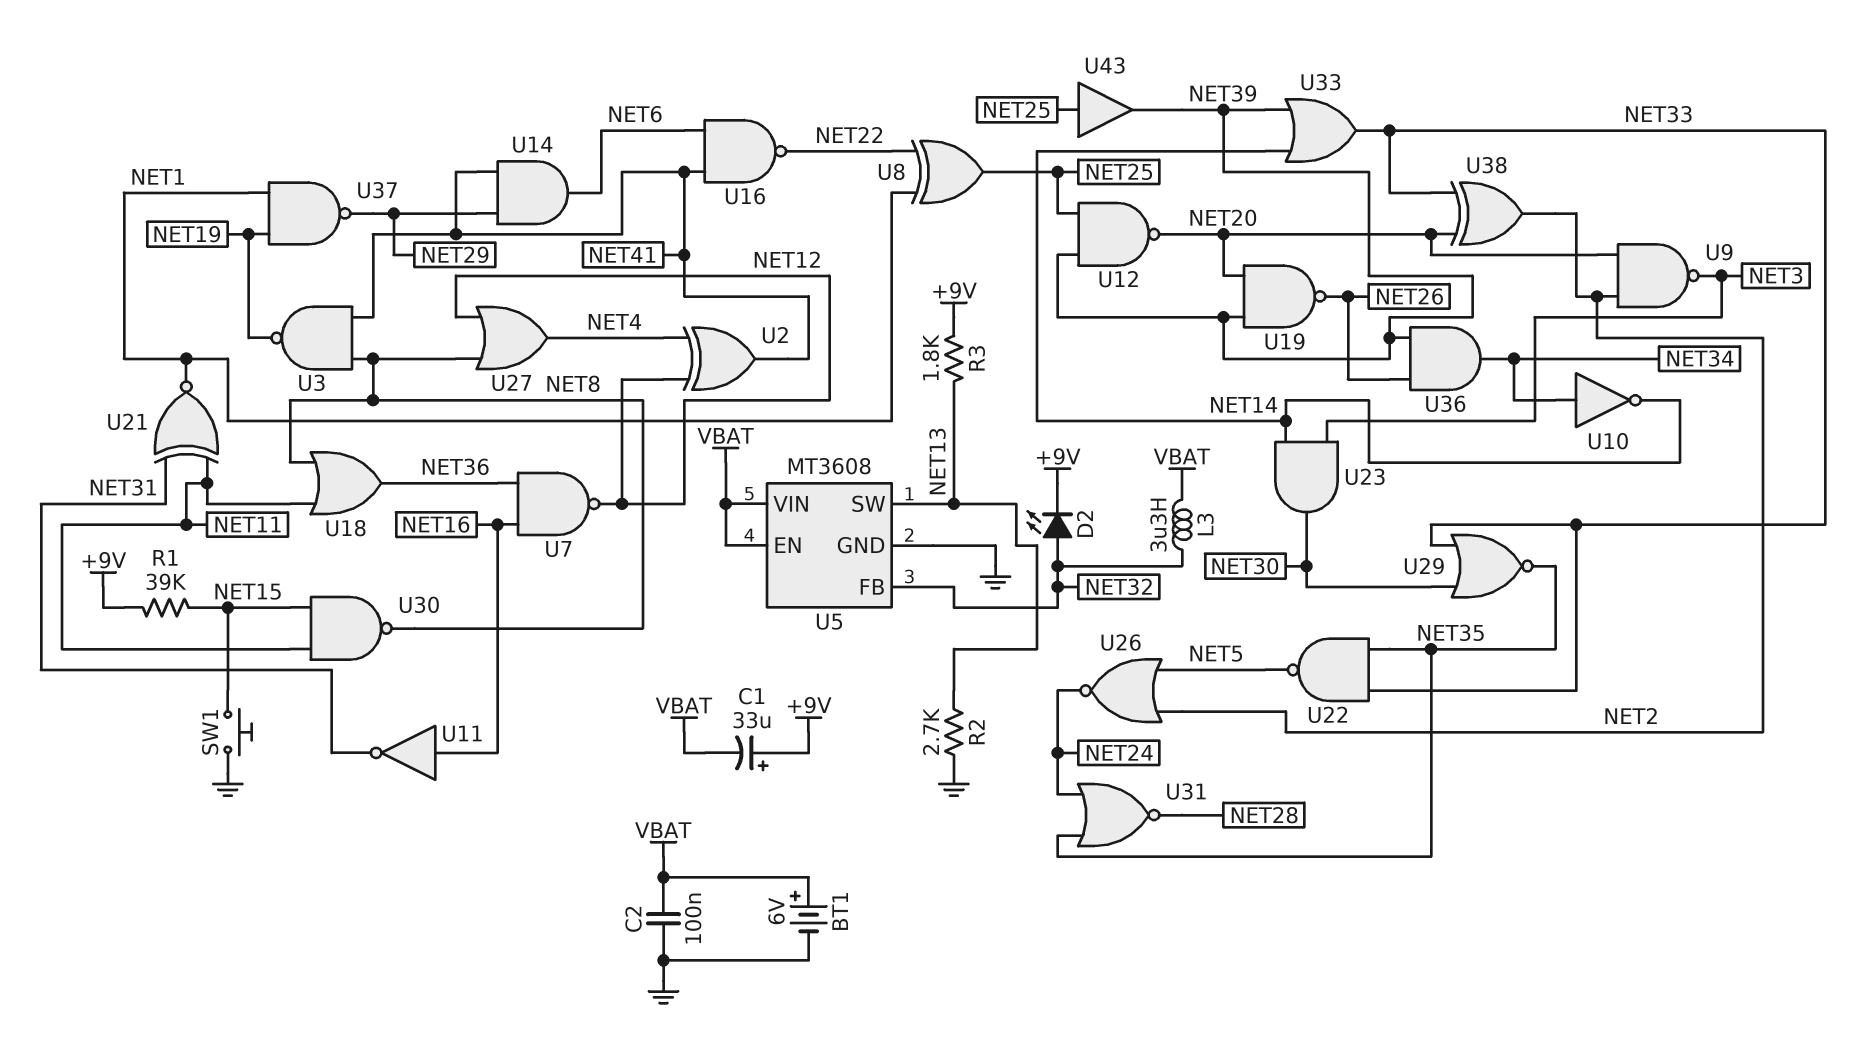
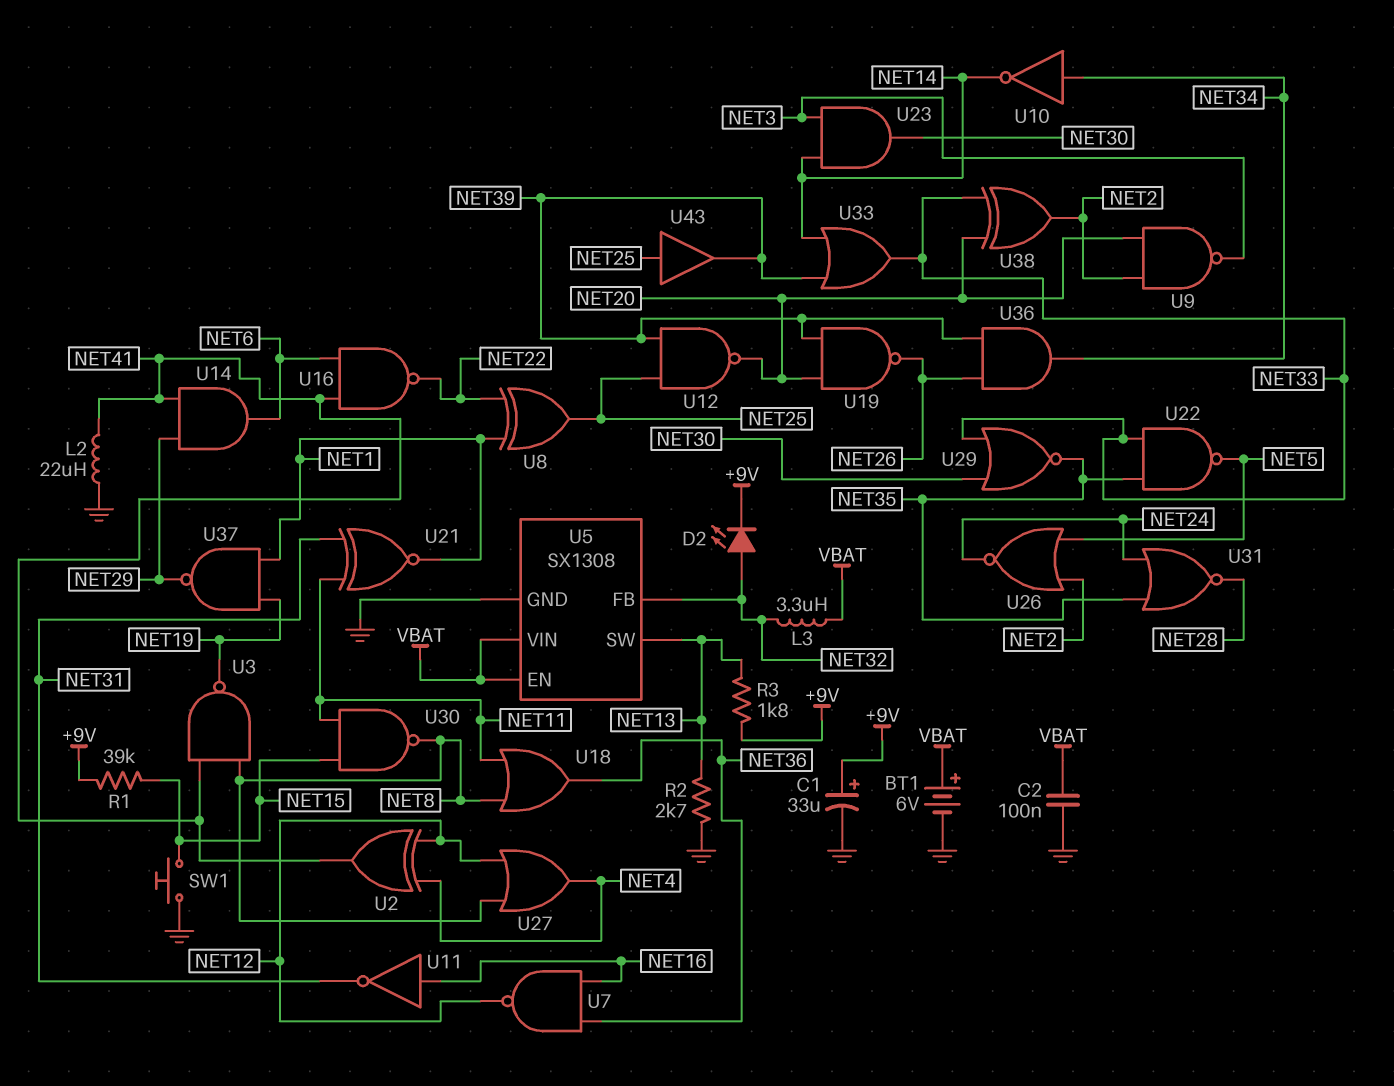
C1: 33uF (plus +9V, minus VBAT) -> 33uF (plus +9V, minus GND)
L2: none -> 22uH (GND, NET41)
U5: MT3608 -> SX1308

